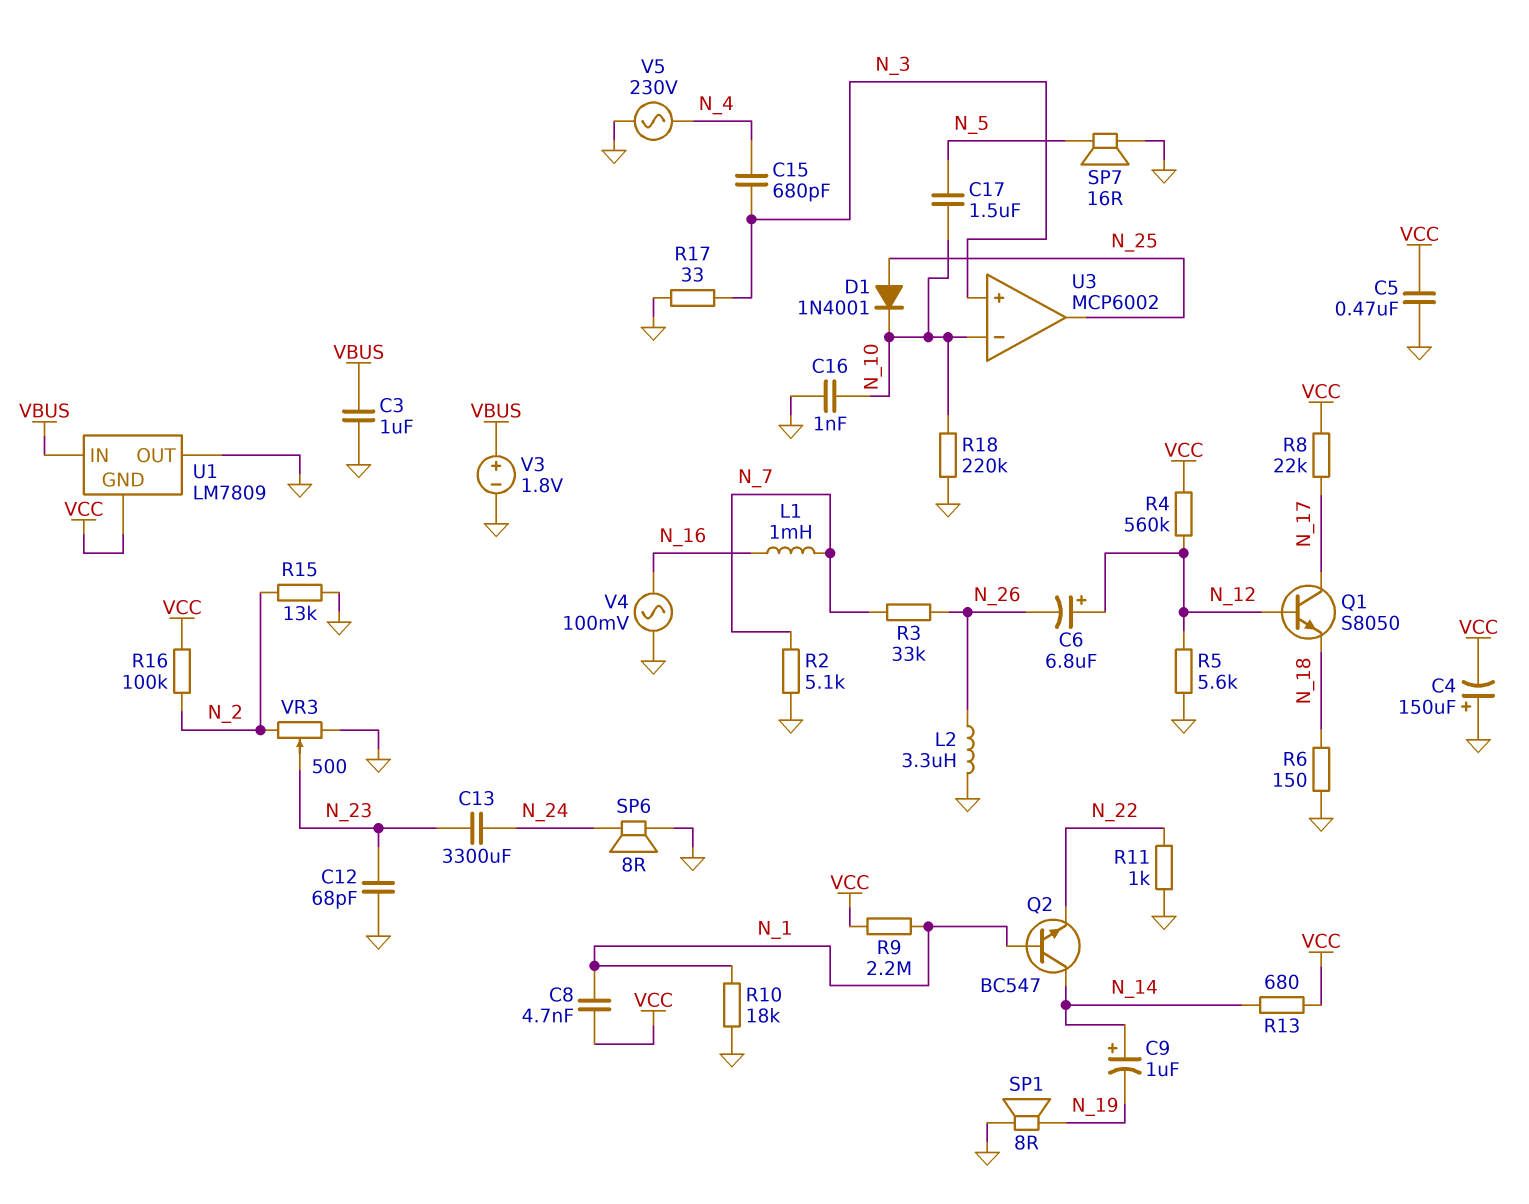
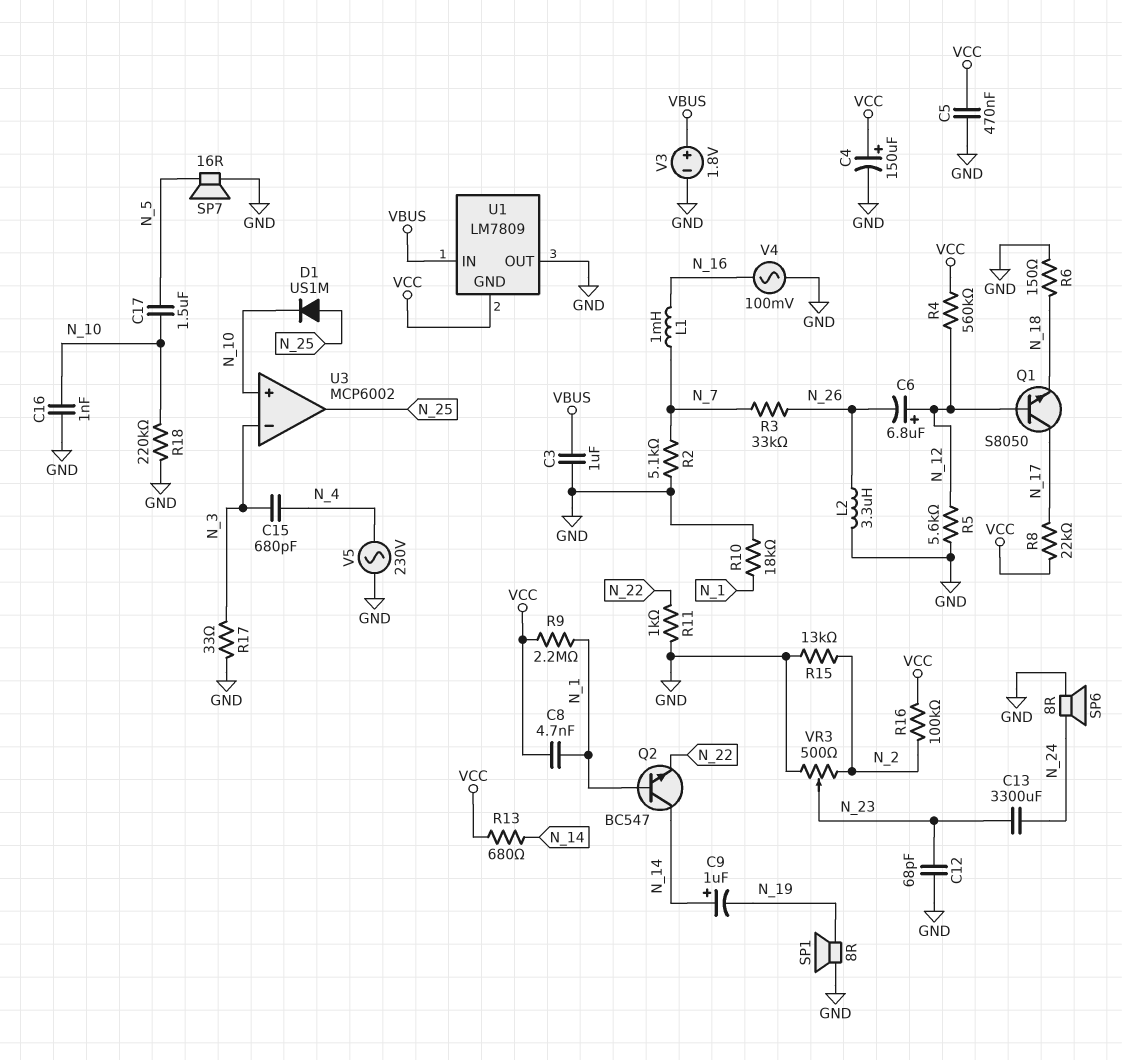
C4: 150uF (plus GND, minus VCC) -> 150uF (plus VCC, minus GND)
D1: diode 1N4001 (A N_25, K N_10) -> diode US1M (A N_25, K N_10)
U3 pin in+: N_3 -> N_10
U3 pin in-: N_10 -> N_3

